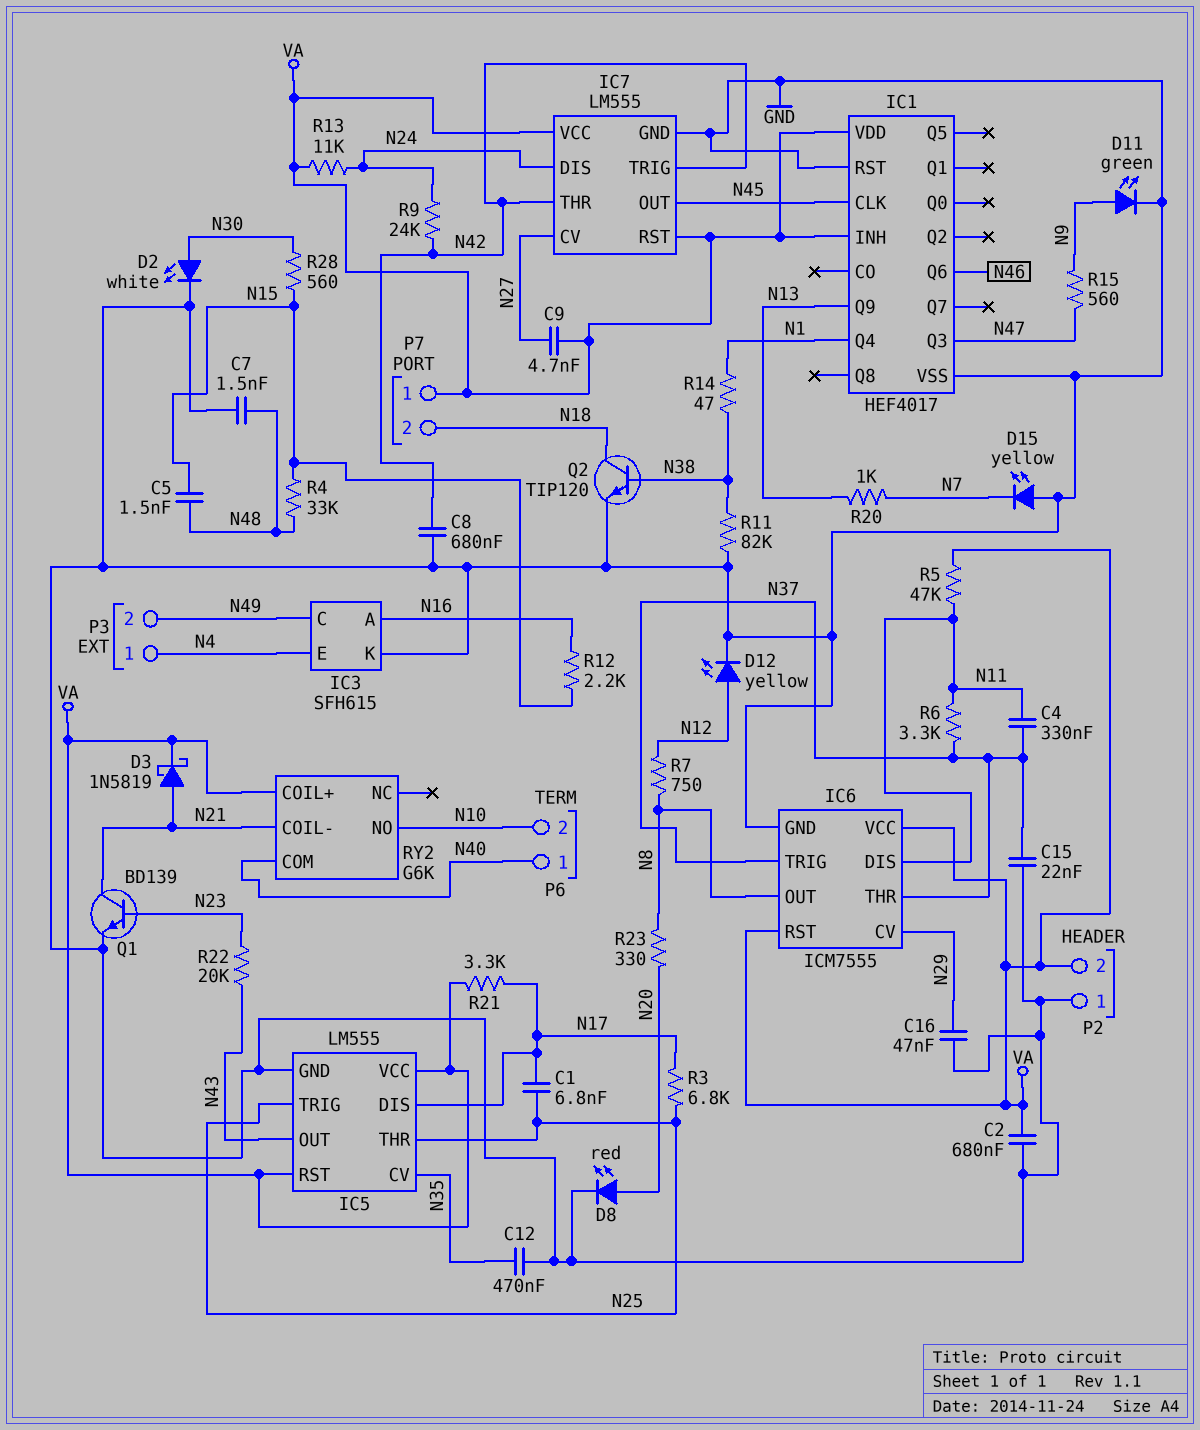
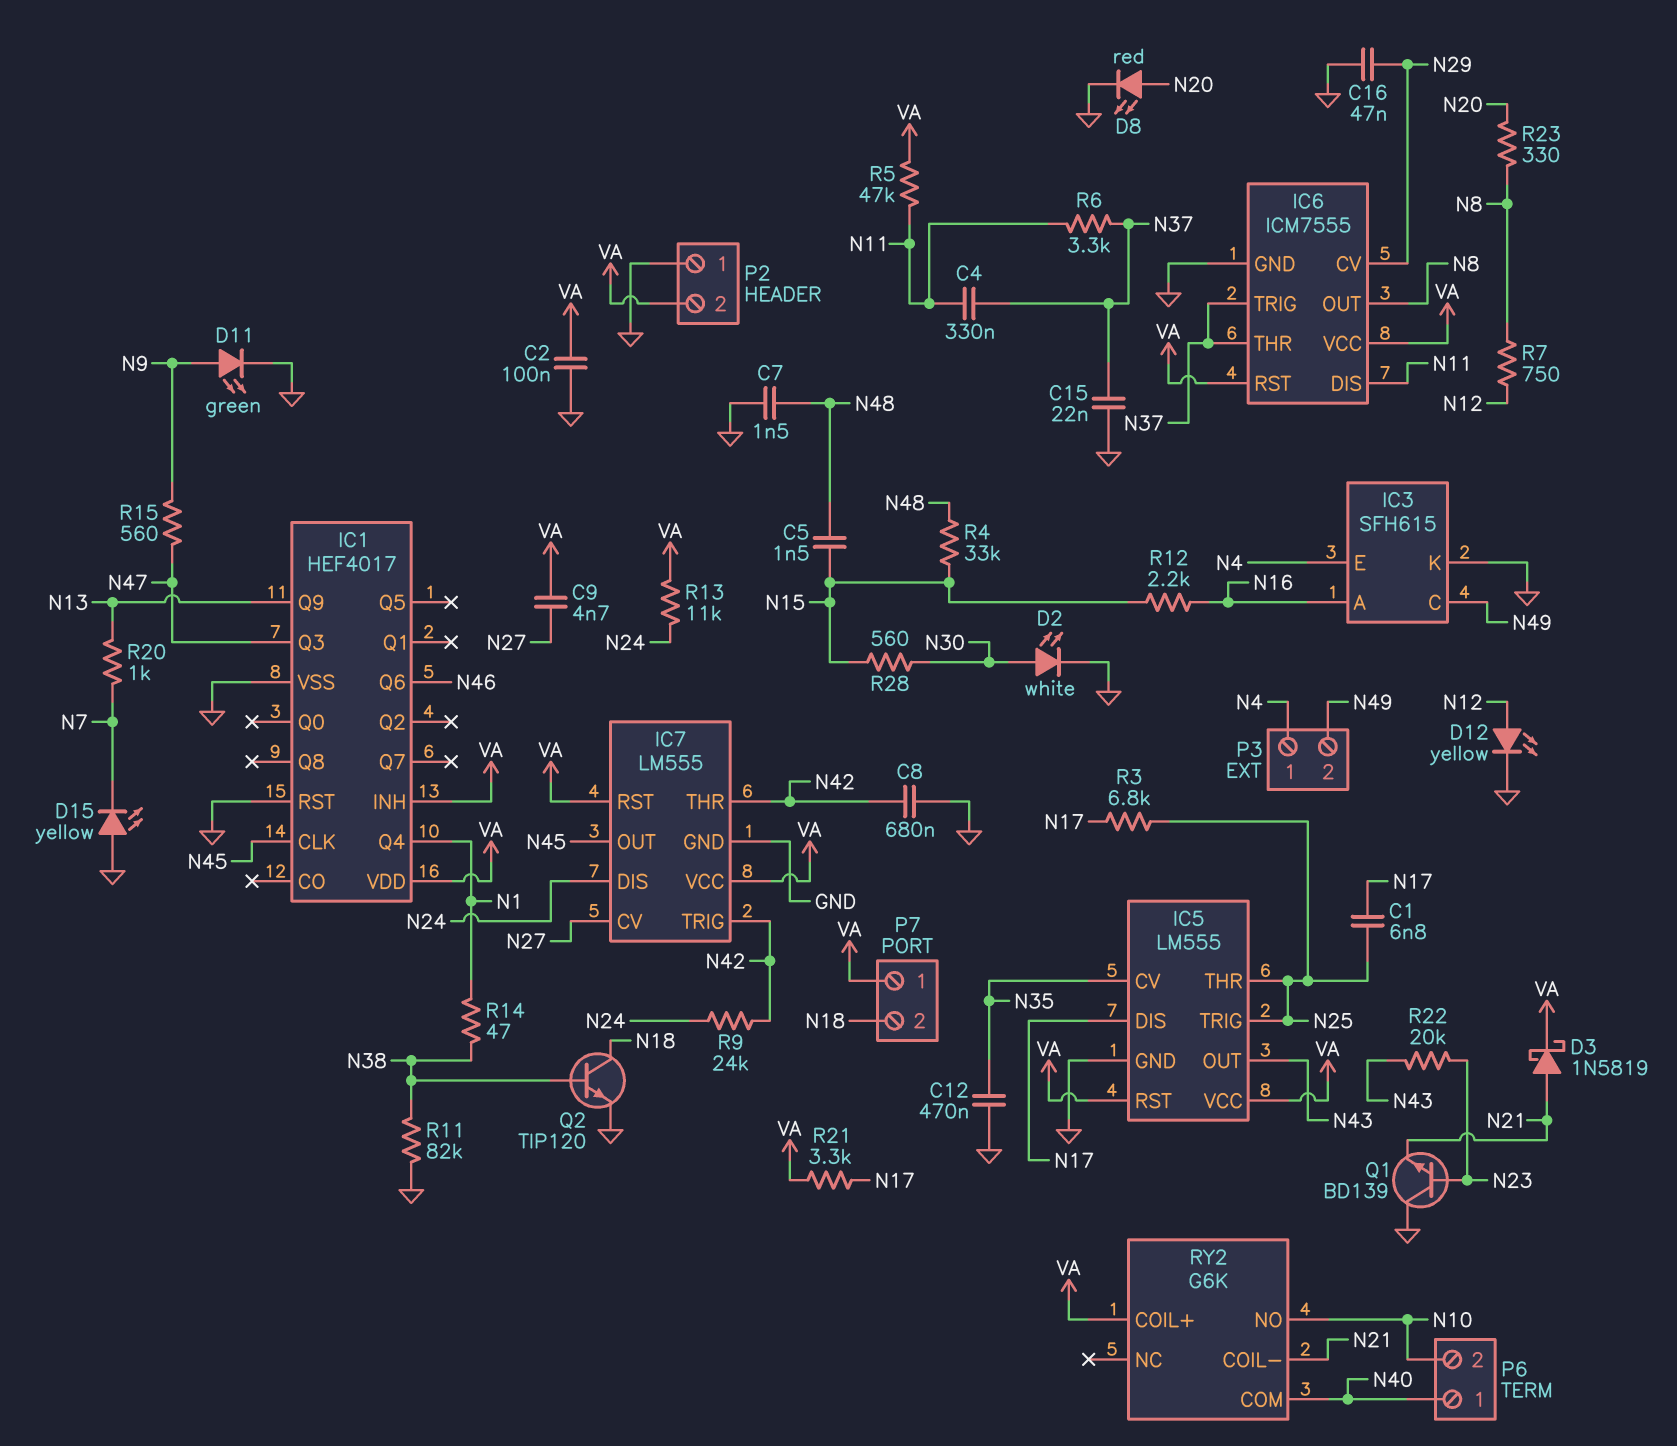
C2: 680nF (GND, VA) -> 100nF (GND, VA)
Q1: NPN BD139 (B N23, C N21, E GND) -> NPN BD139 (B N23, C GND, E N21)

